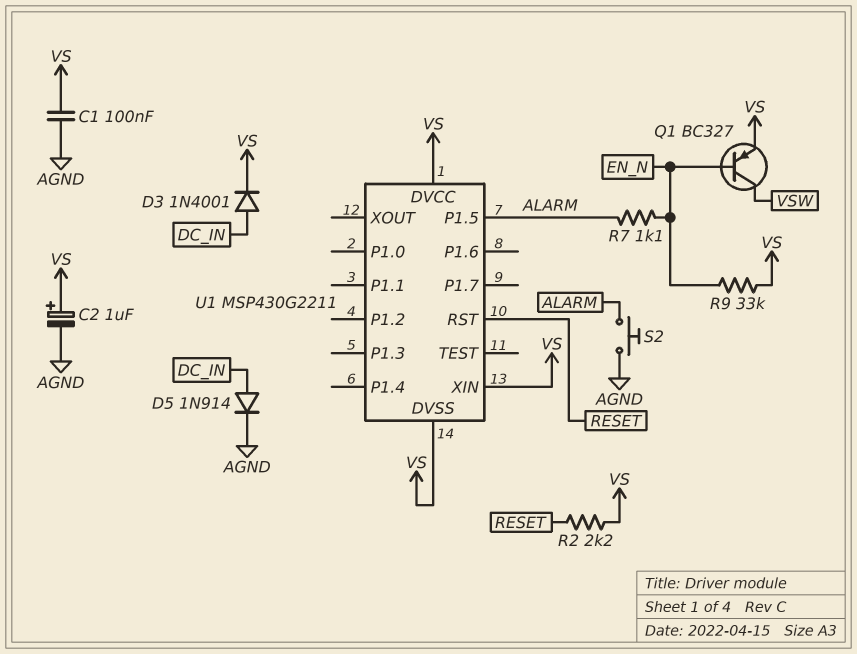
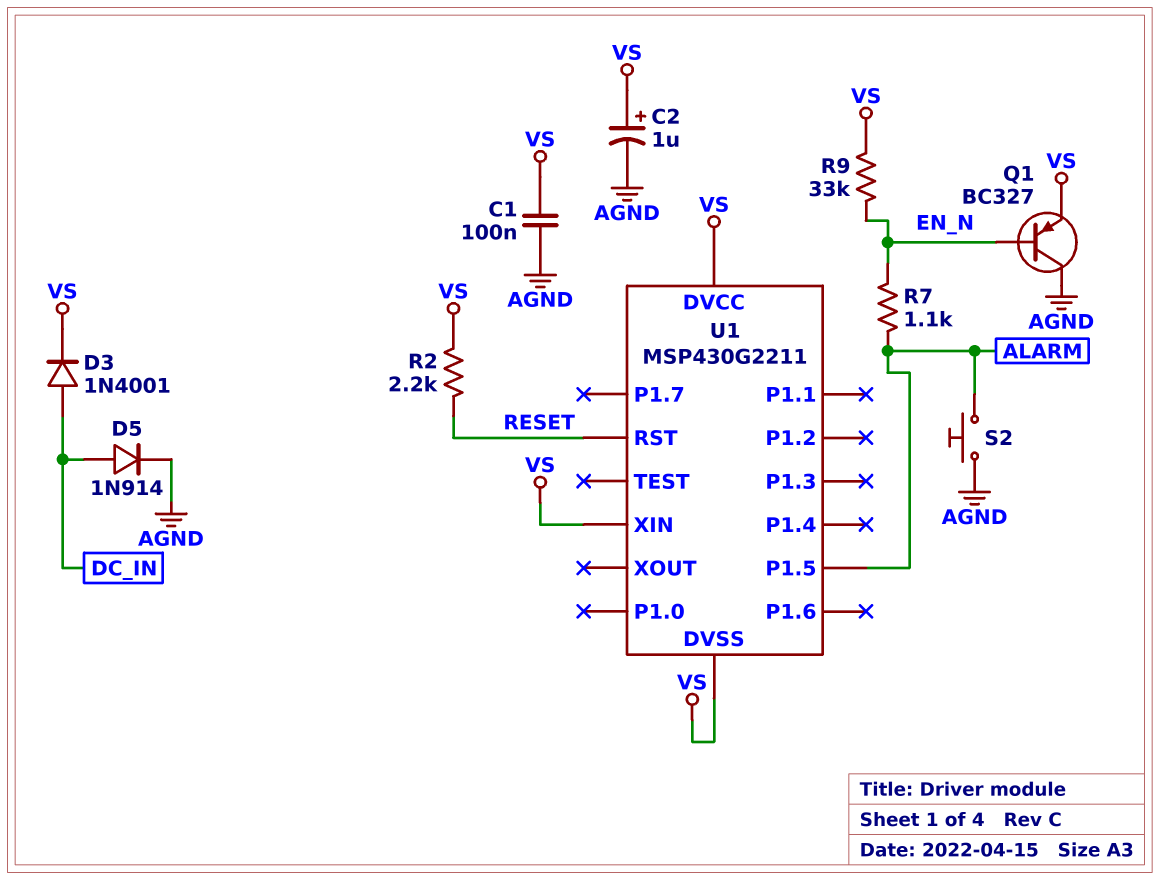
Q1: PNP BC327 (B EN_N, C VSW, E VS) -> PNP BC327 (B EN_N, C AGND, E VS)

